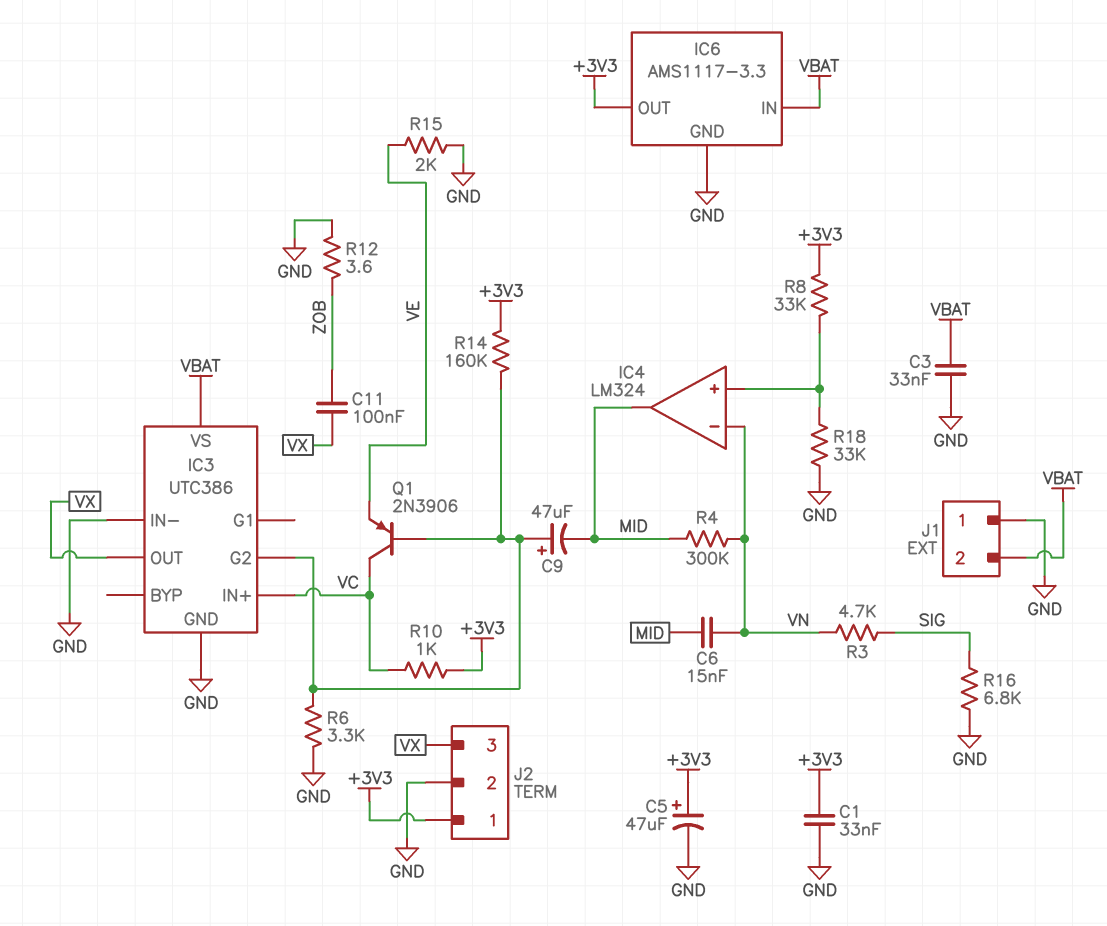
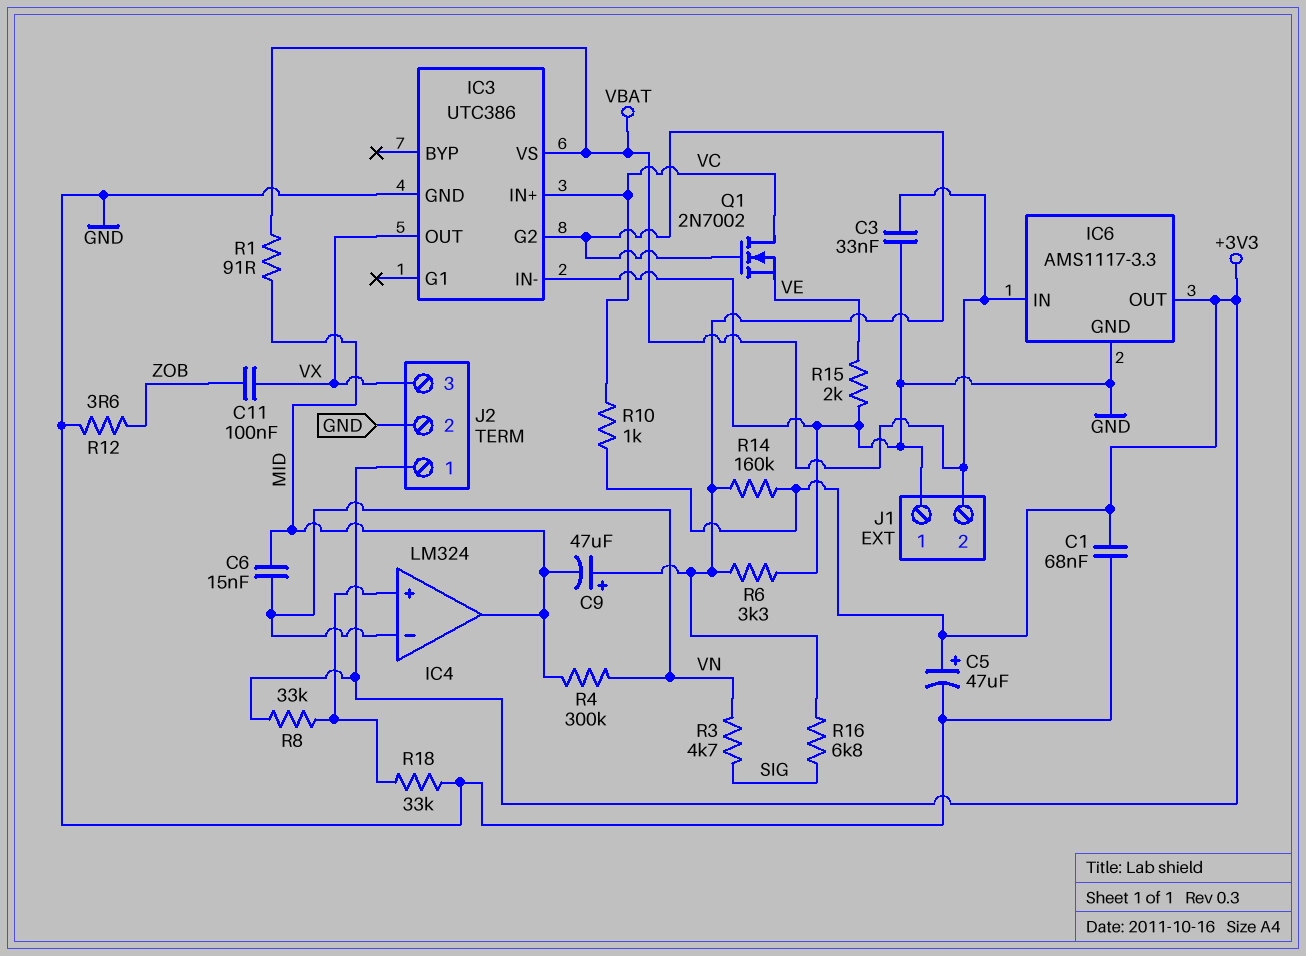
C1: 33nF (+3V3, GND) -> 68nF (+3V3, GND)
Q1: PNP 2N3906 (B IC3/G2, C VC, E VE) -> NMOS 2N7002 (G IC3/G2, D VC, S VE)
R1: none -> 91 (MID, VBAT)
R16: 6.8k (GND, SIG) -> 6.8k (IC3/G2, SIG)

